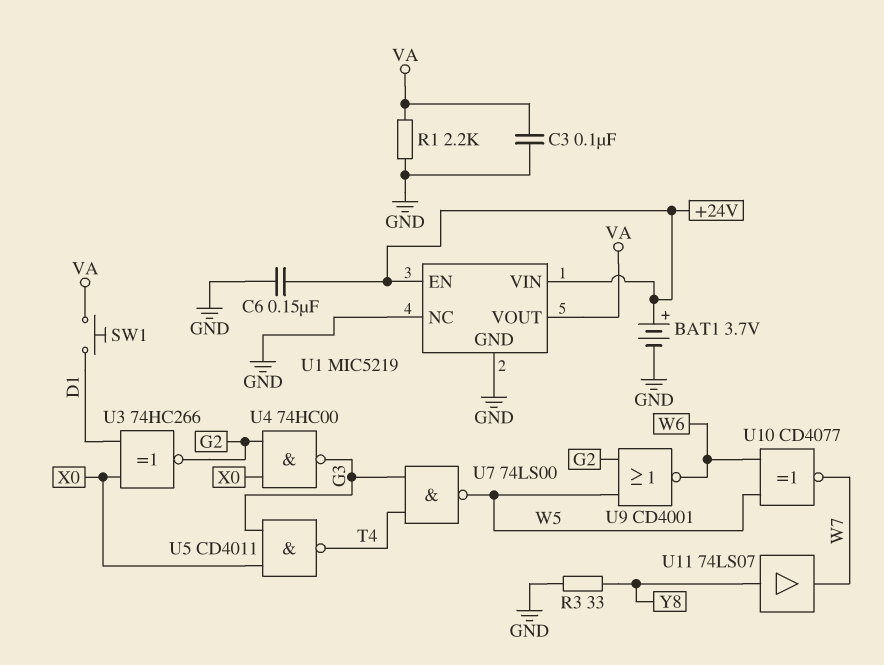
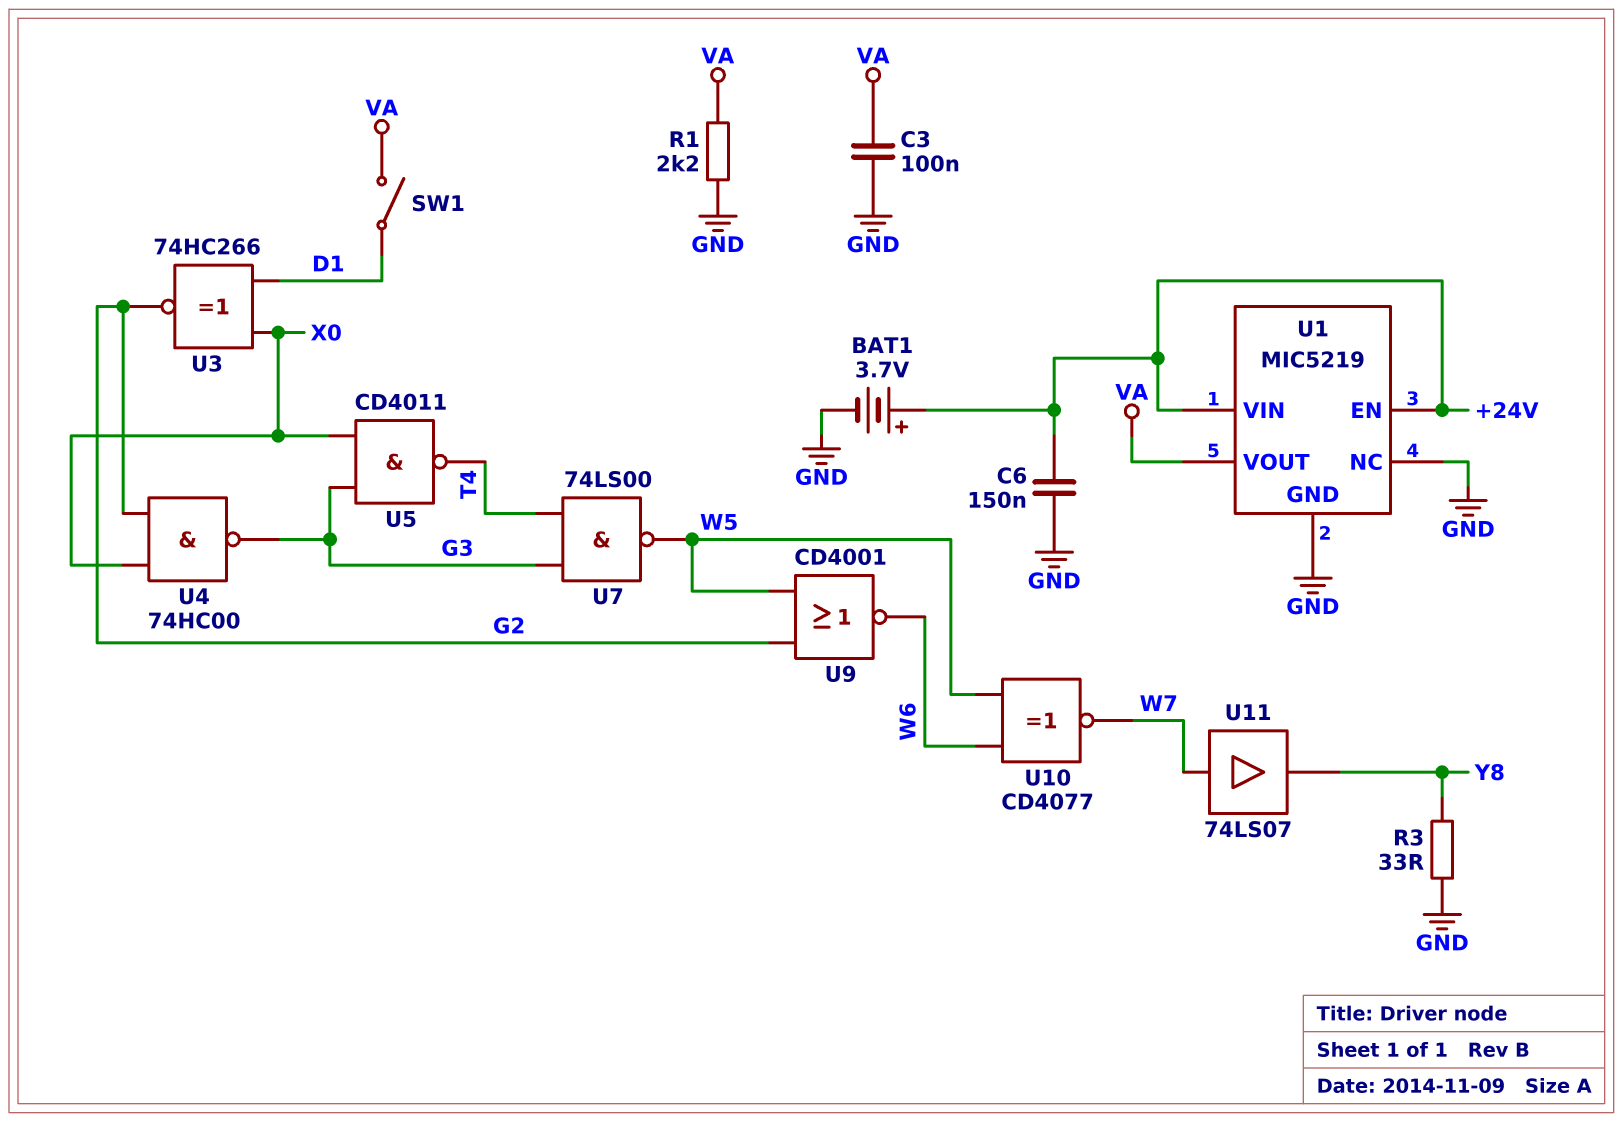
SW1: button (D1, VA) -> switch (D1, VA)
U11: buffer 74LS07 (in Y8, out W7) -> buffer 74LS07 (in W7, out Y8)

